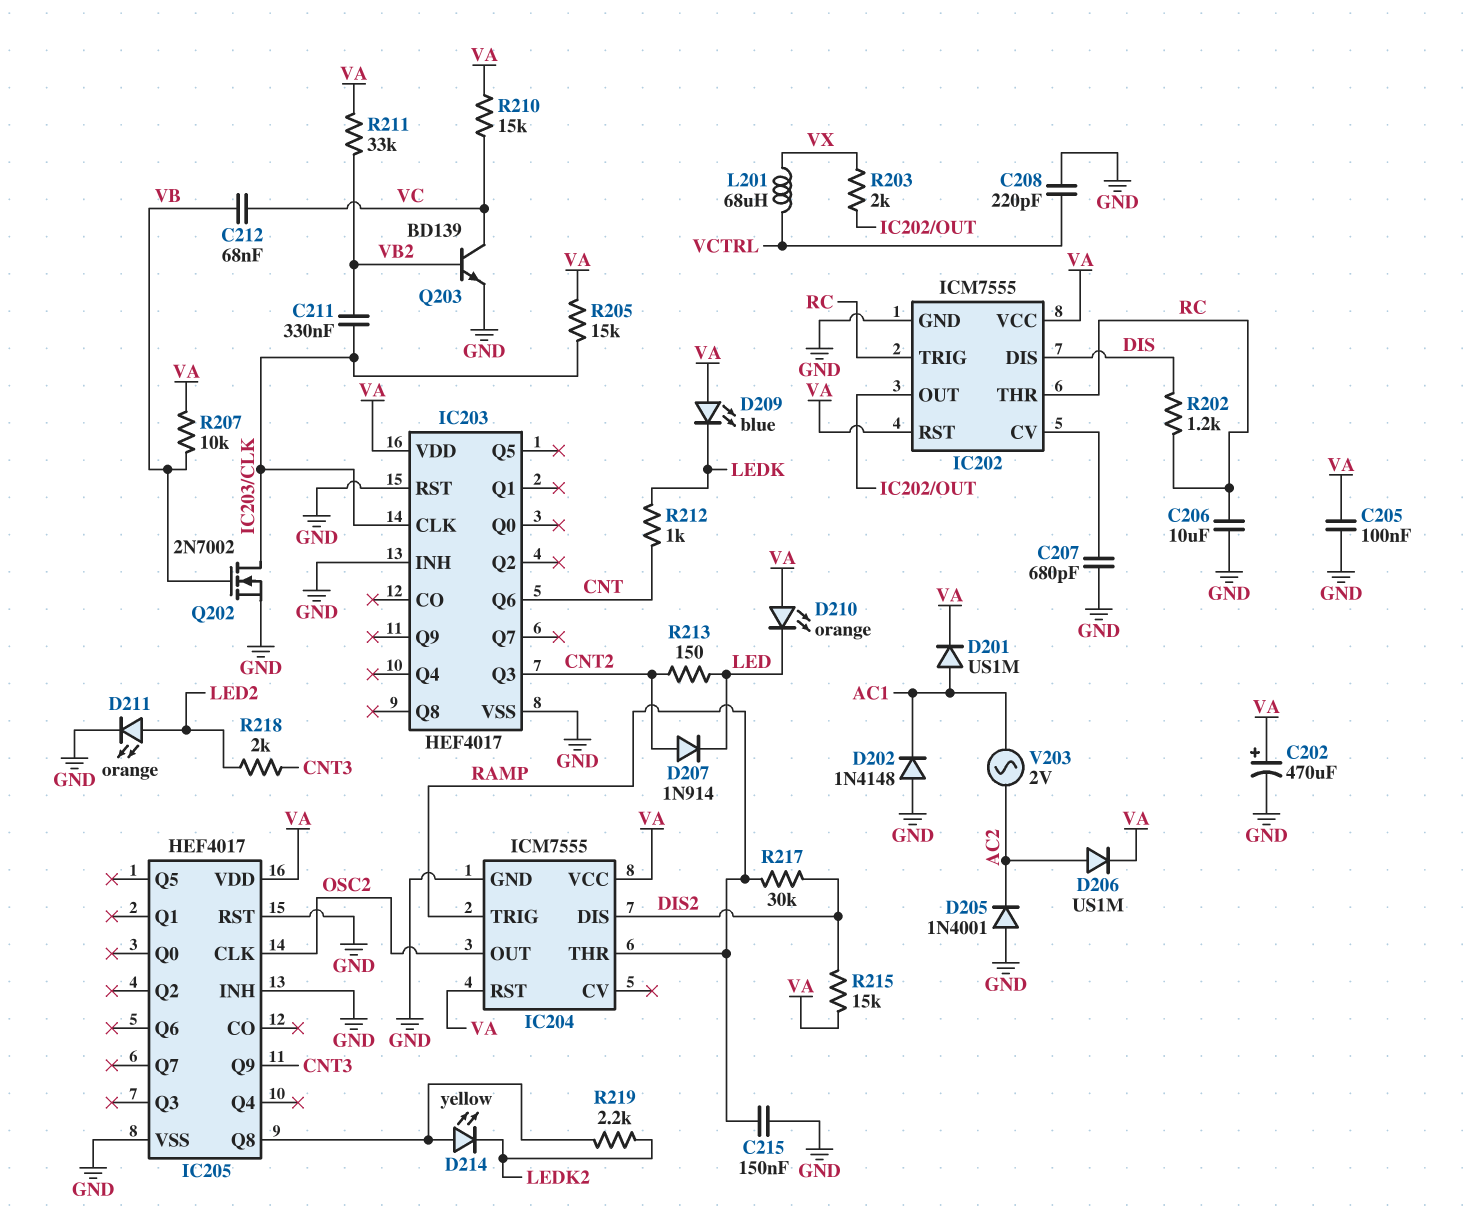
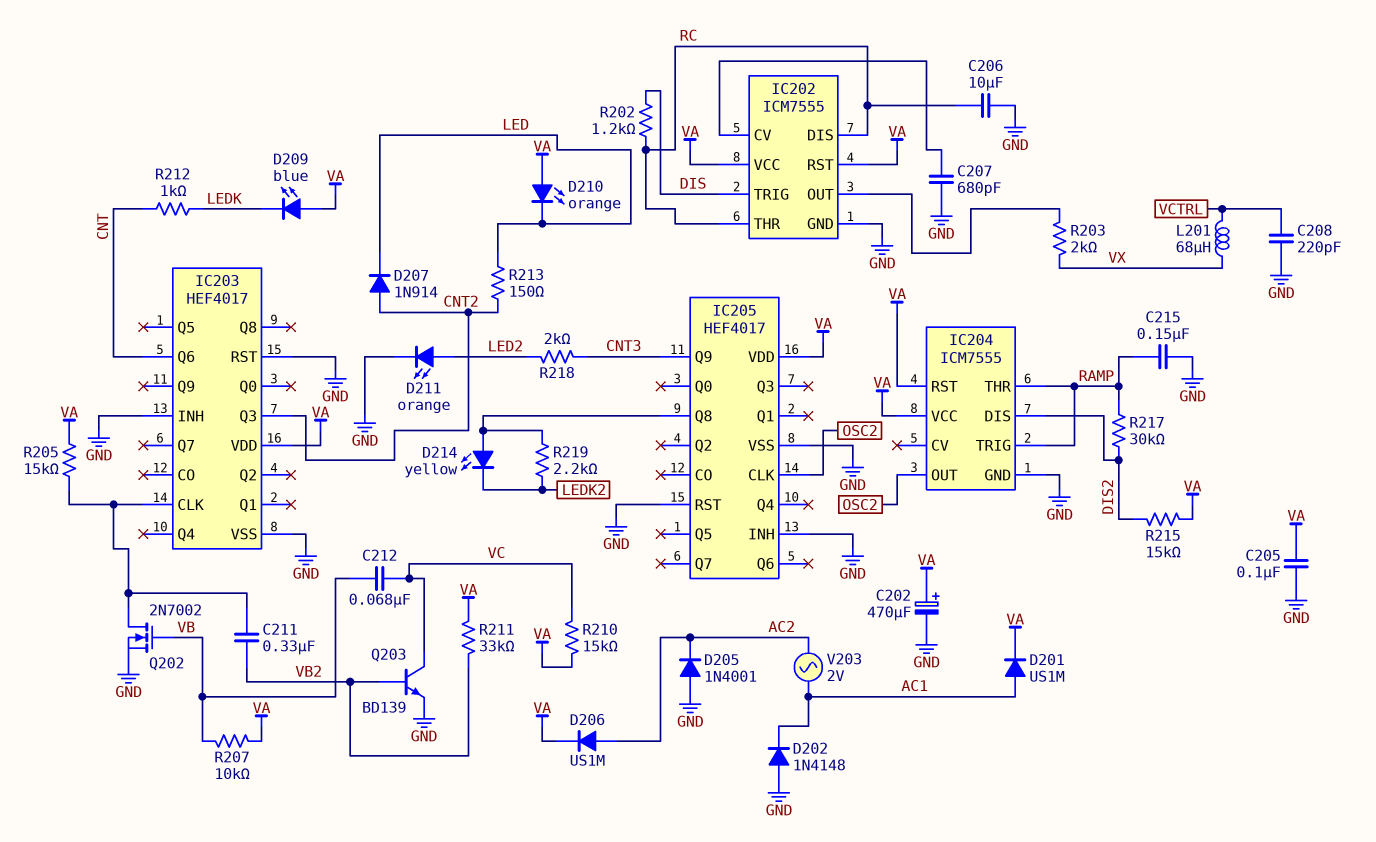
IC202 pin DIS: DIS -> RC
IC202 pin TRIG: RC -> DIS

